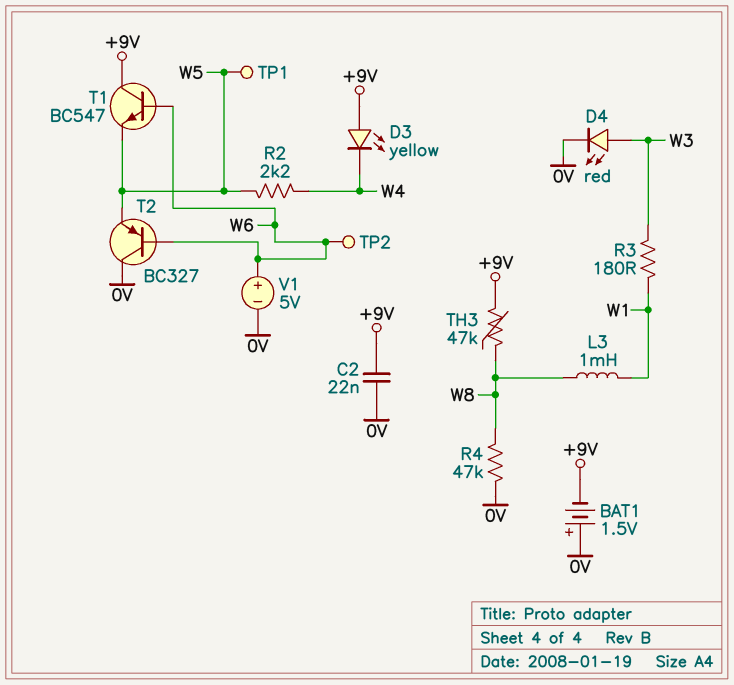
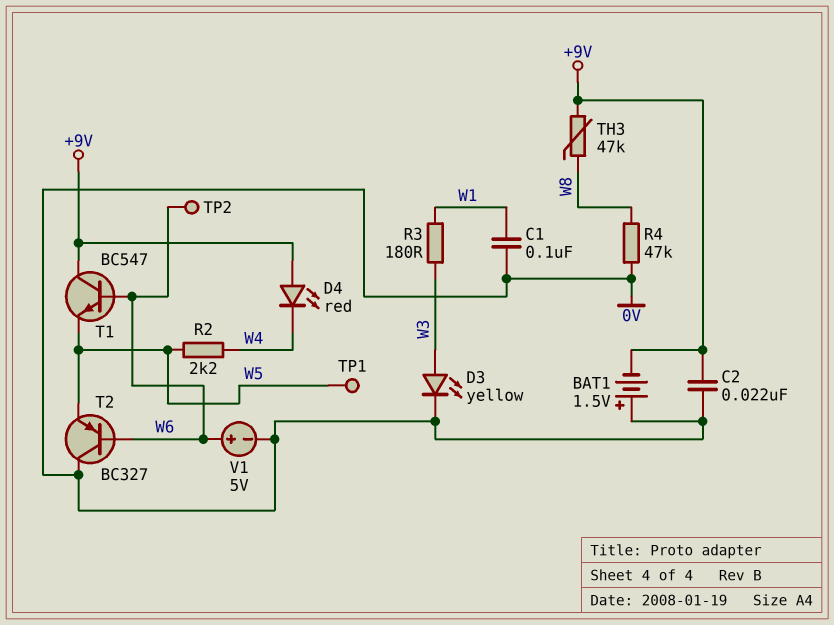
C1: none -> 100nF (0V, W1)
D3: LED yellow (A +9V, K W4) -> LED yellow (A W3, K 0V)
D4: LED red (A W3, K 0V) -> LED red (A +9V, K W4)
L3: 1mH (W1, W8) -> none

